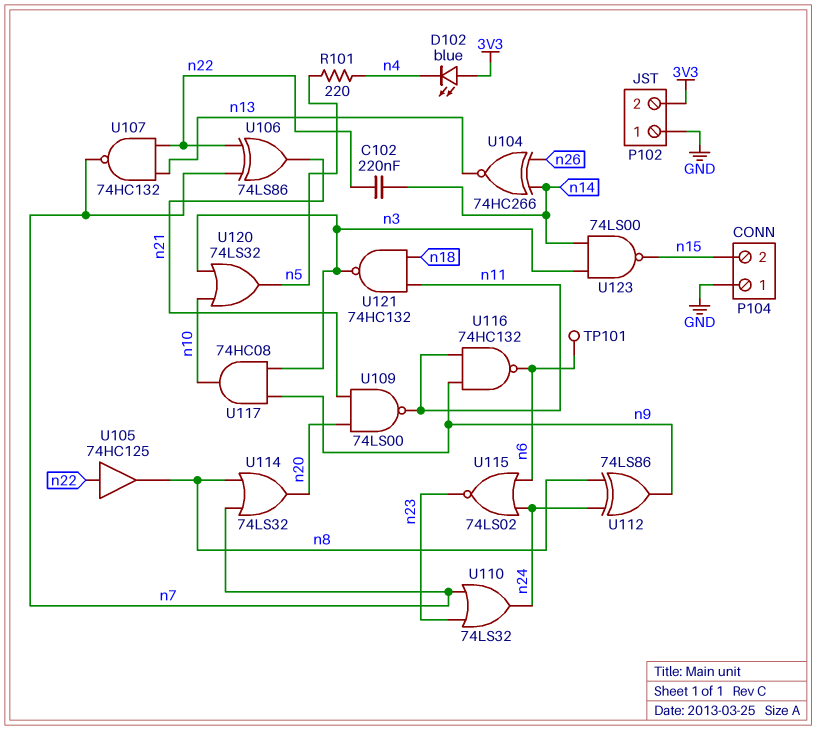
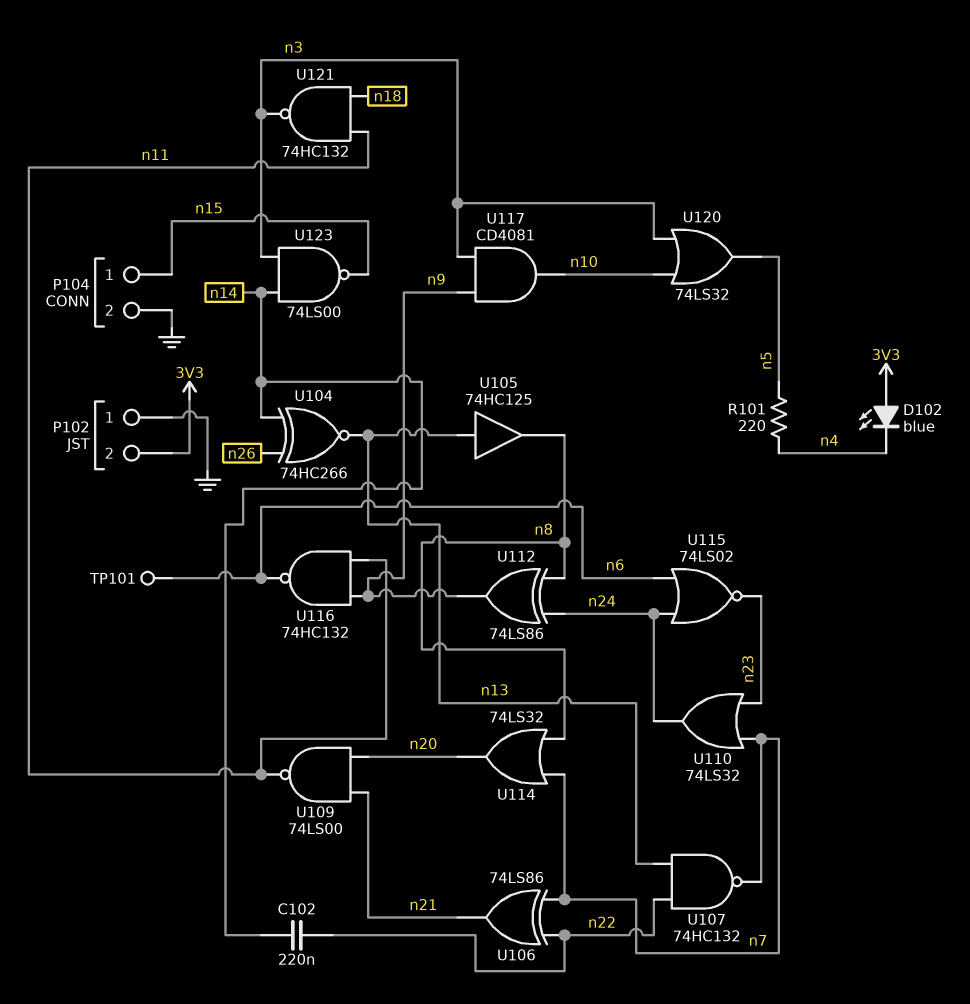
P104 pin 1: GND -> n15
P104 pin 2: n15 -> GND
U105: buffer 74HC125 (in n22, out n8) -> buffer 74HC125 (in n13, out n8)
U117: AND 74HC08 (in n3, in n9, out n10) -> AND CD4081 (in n3, in n9, out n10)

